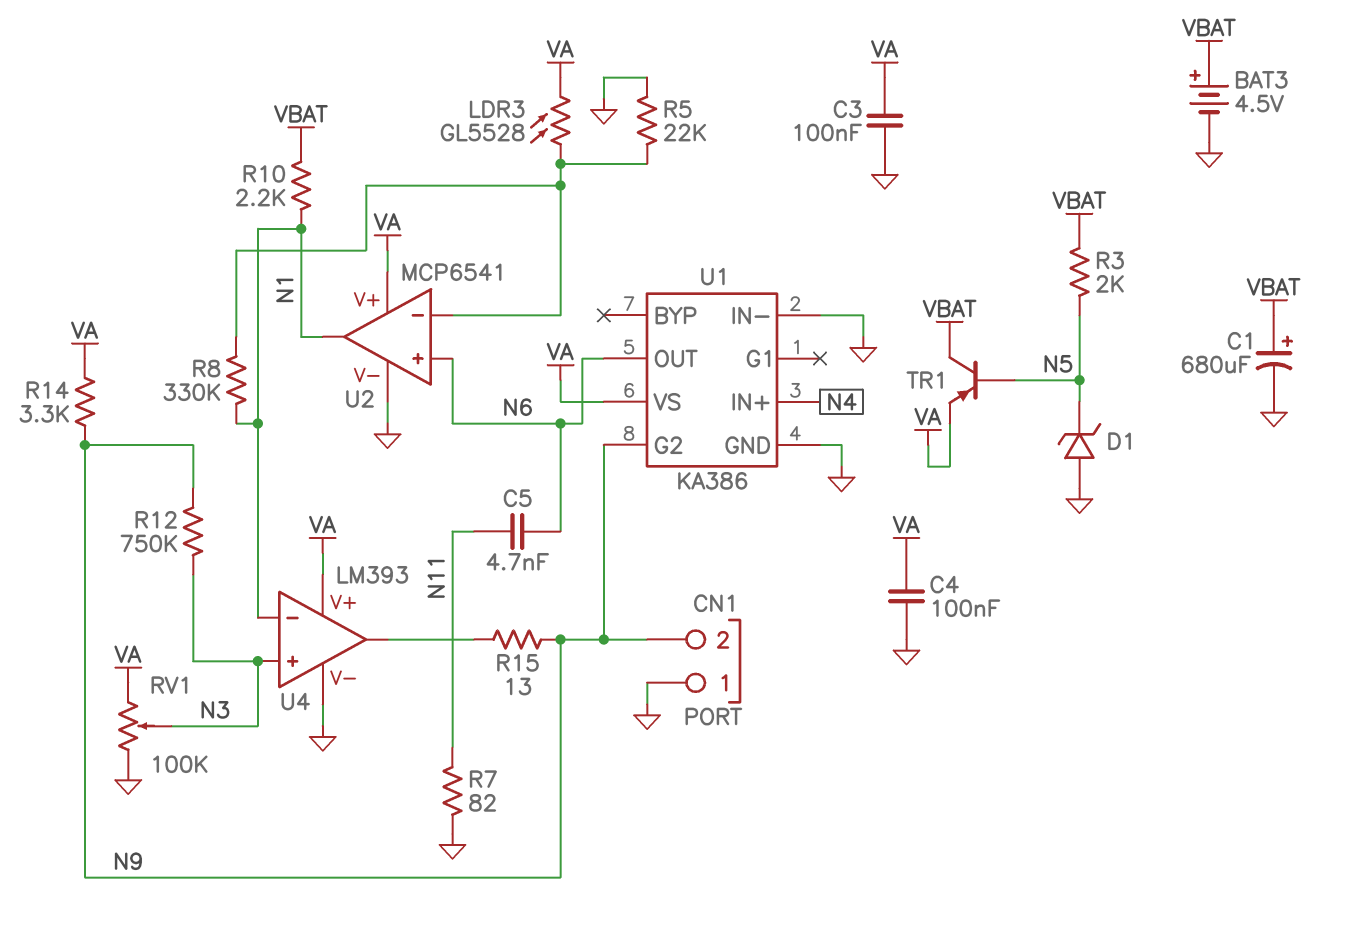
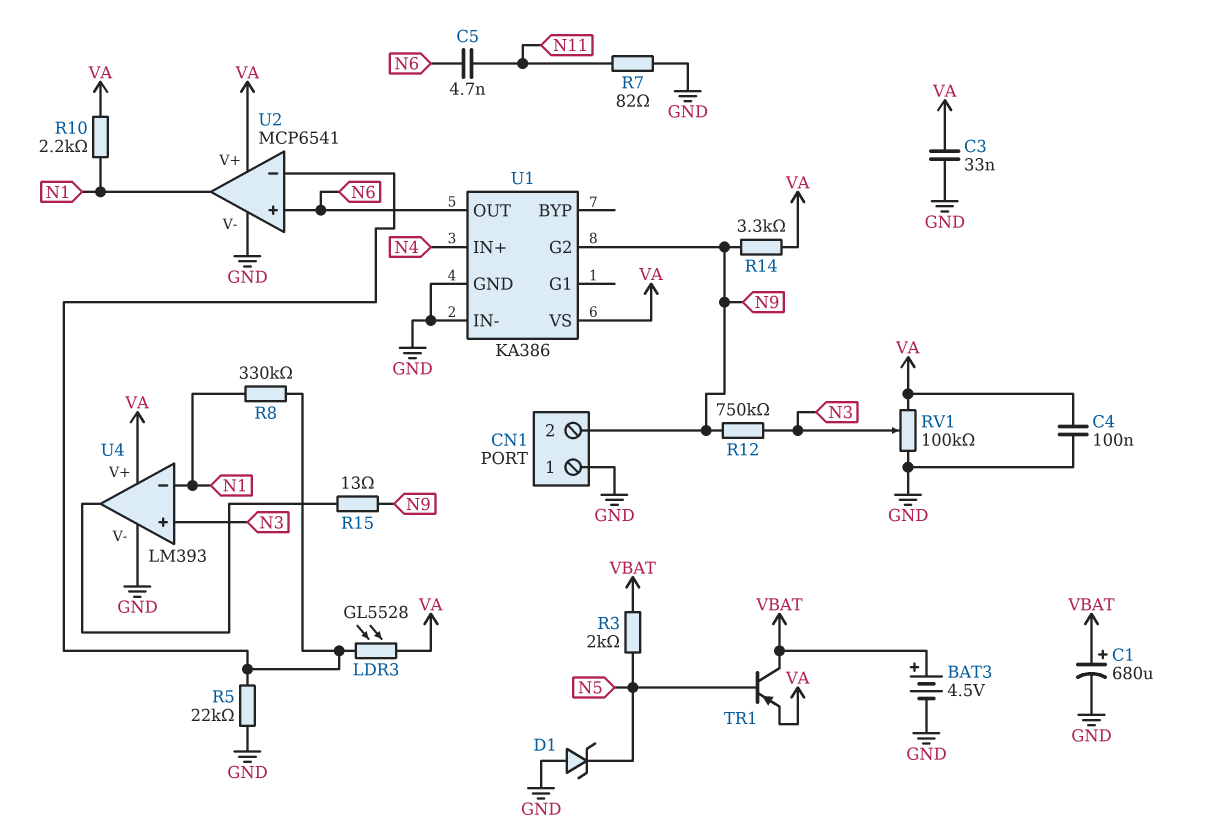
C3: 100nF (GND, VA) -> 33nF (GND, VA)
R10: 2.2k (N1, VBAT) -> 2.2k (N1, VA)

